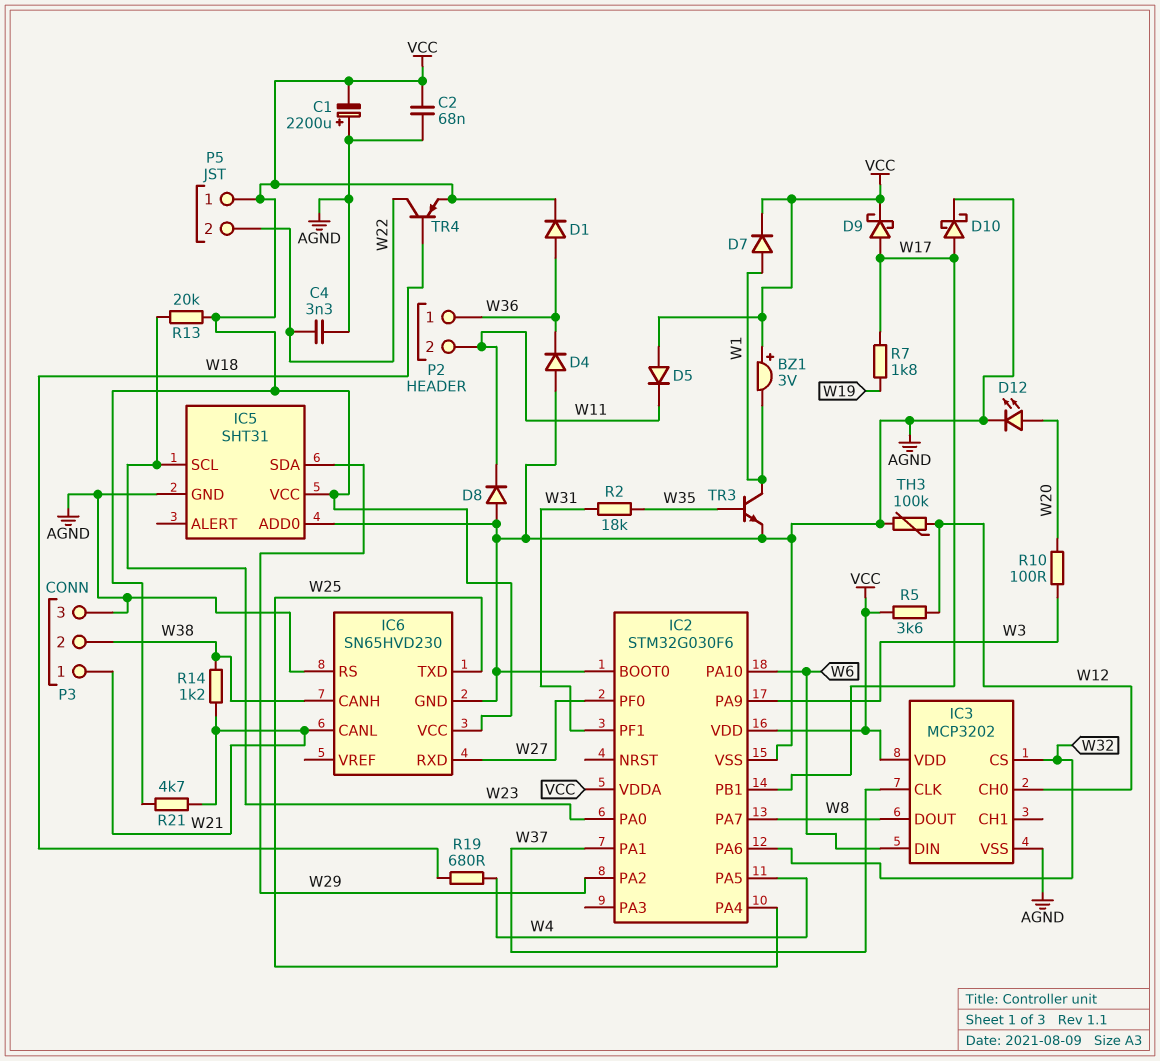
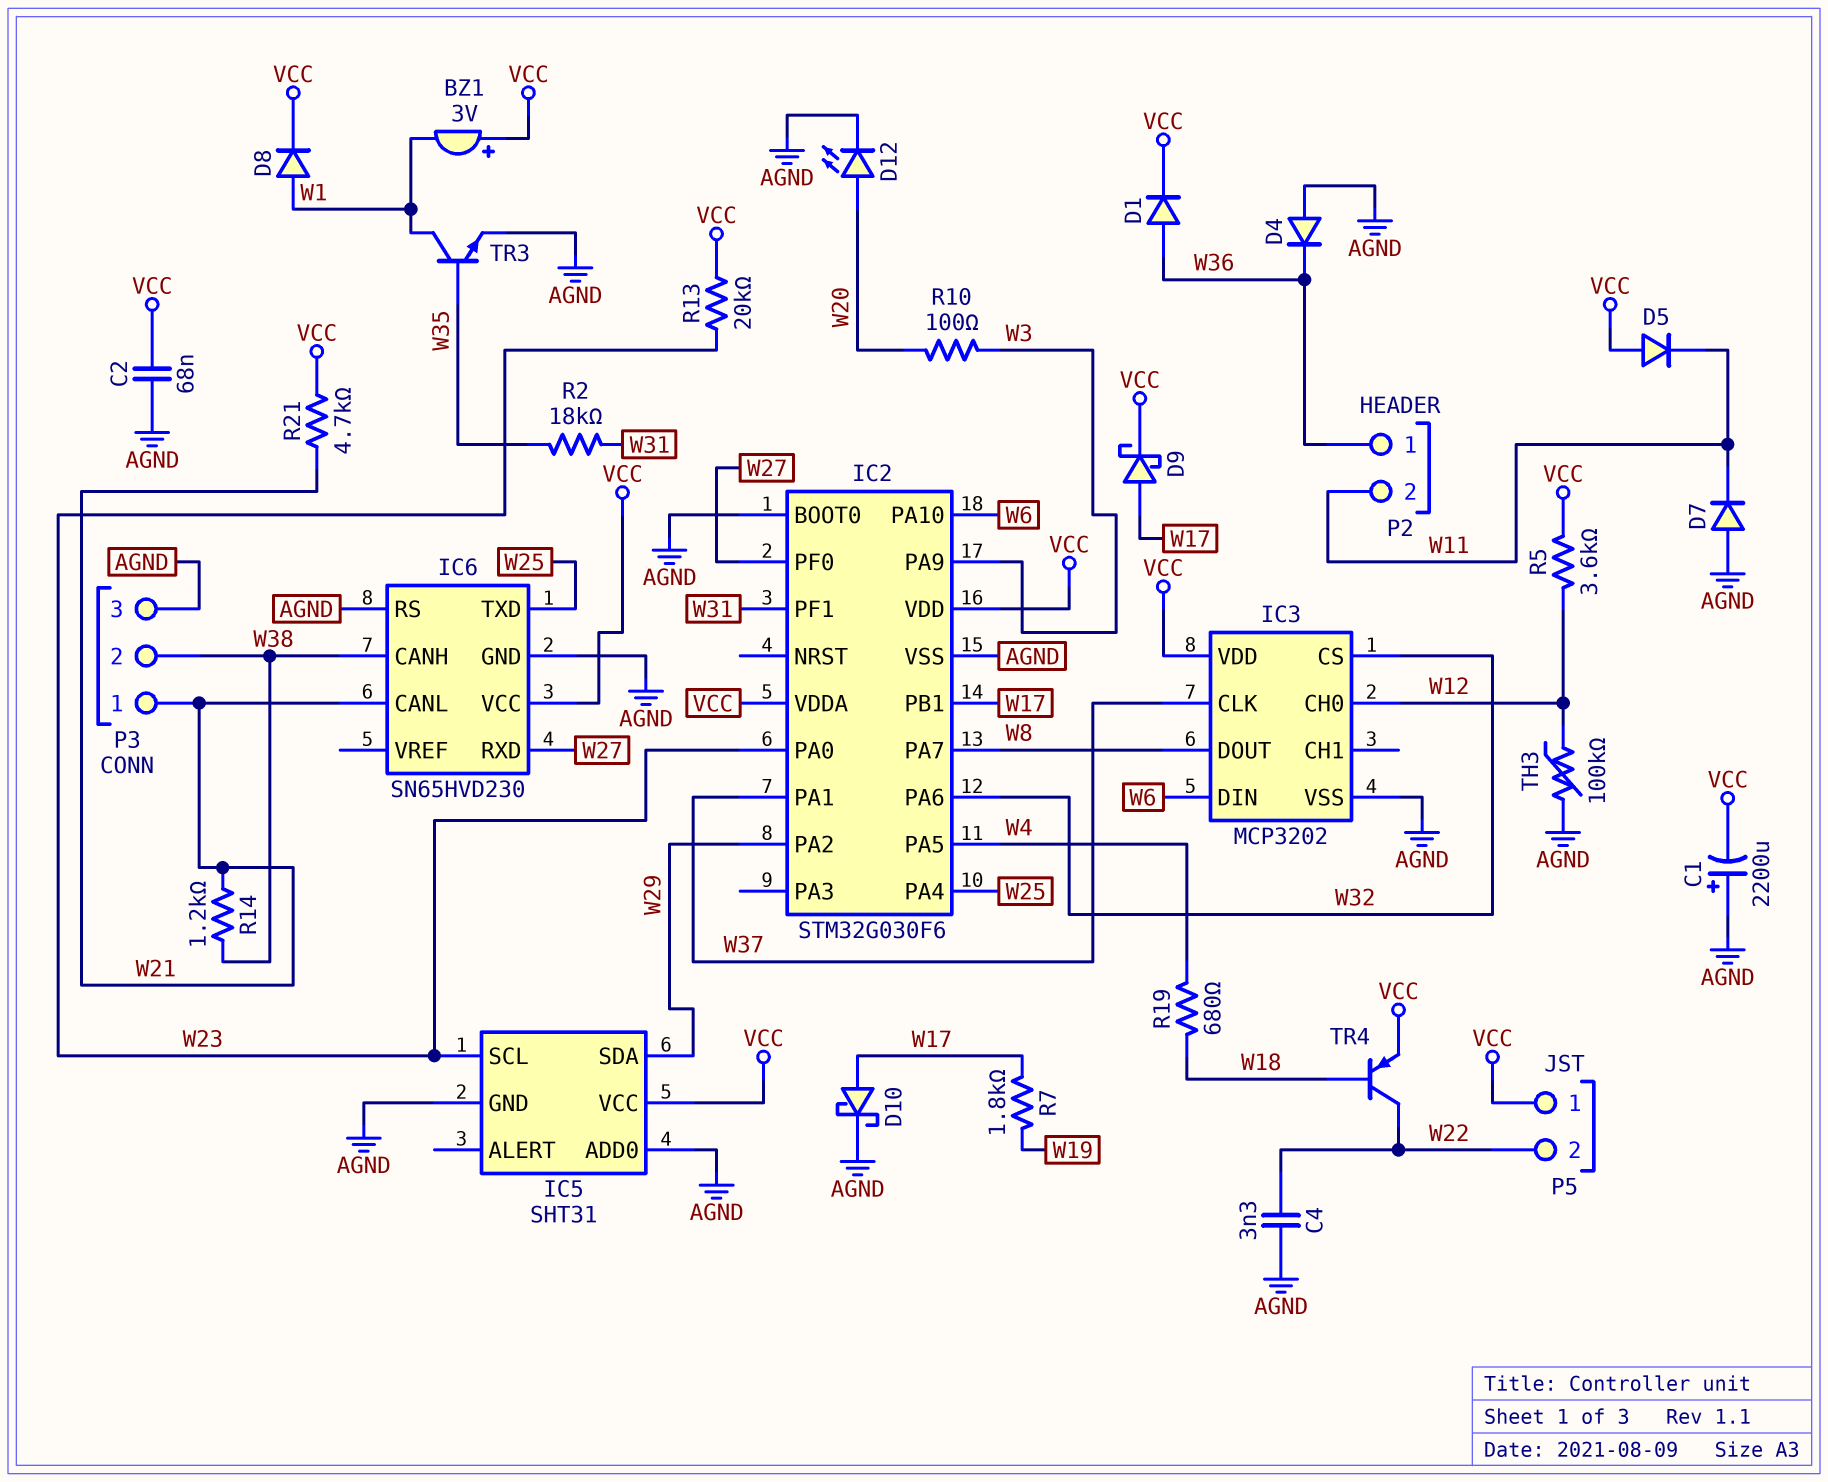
D7: diode (A W1, K VCC) -> diode (A AGND, K W11)
D8: diode (A AGND, K W11) -> diode (A W1, K VCC)

